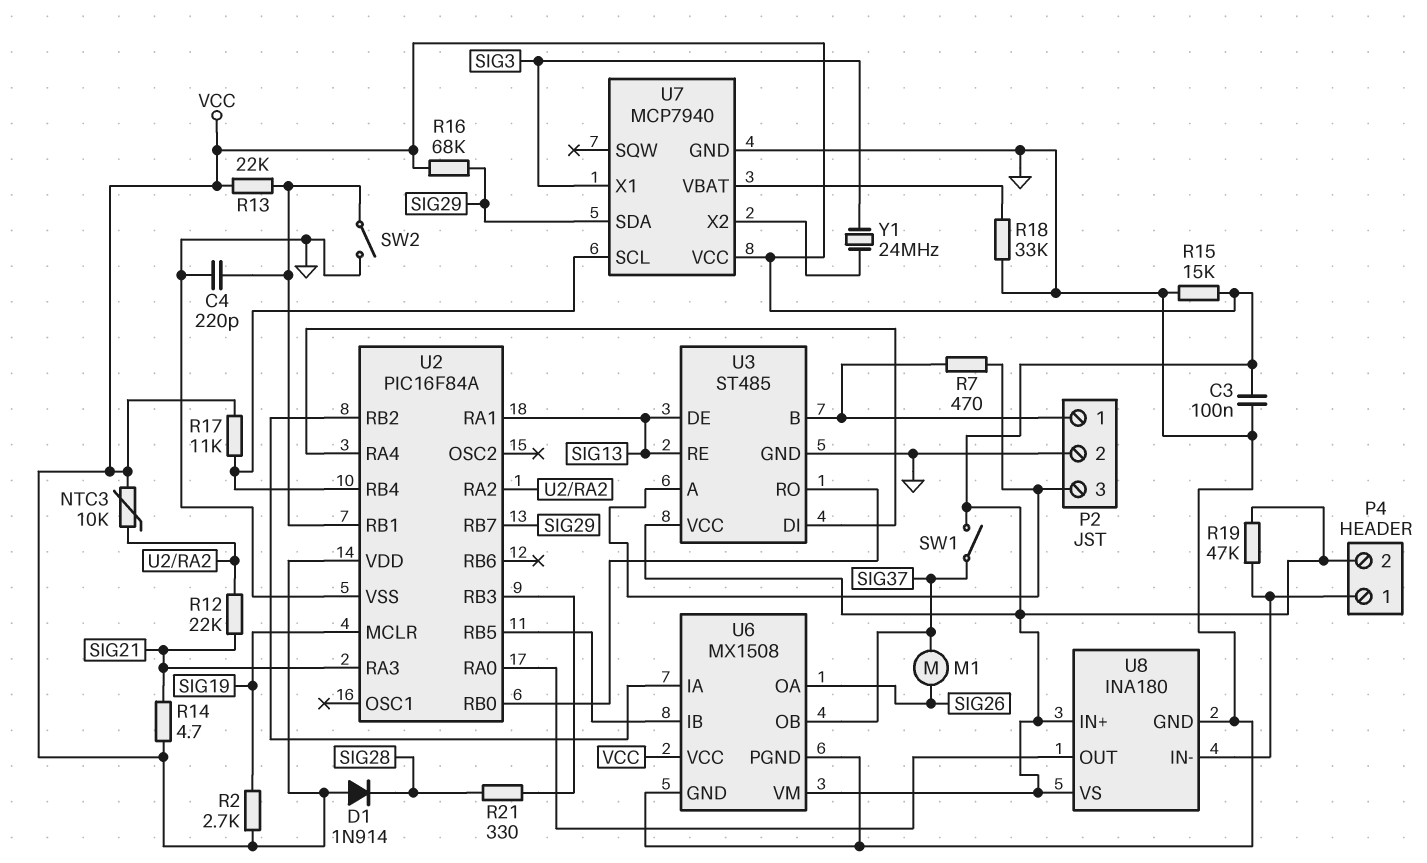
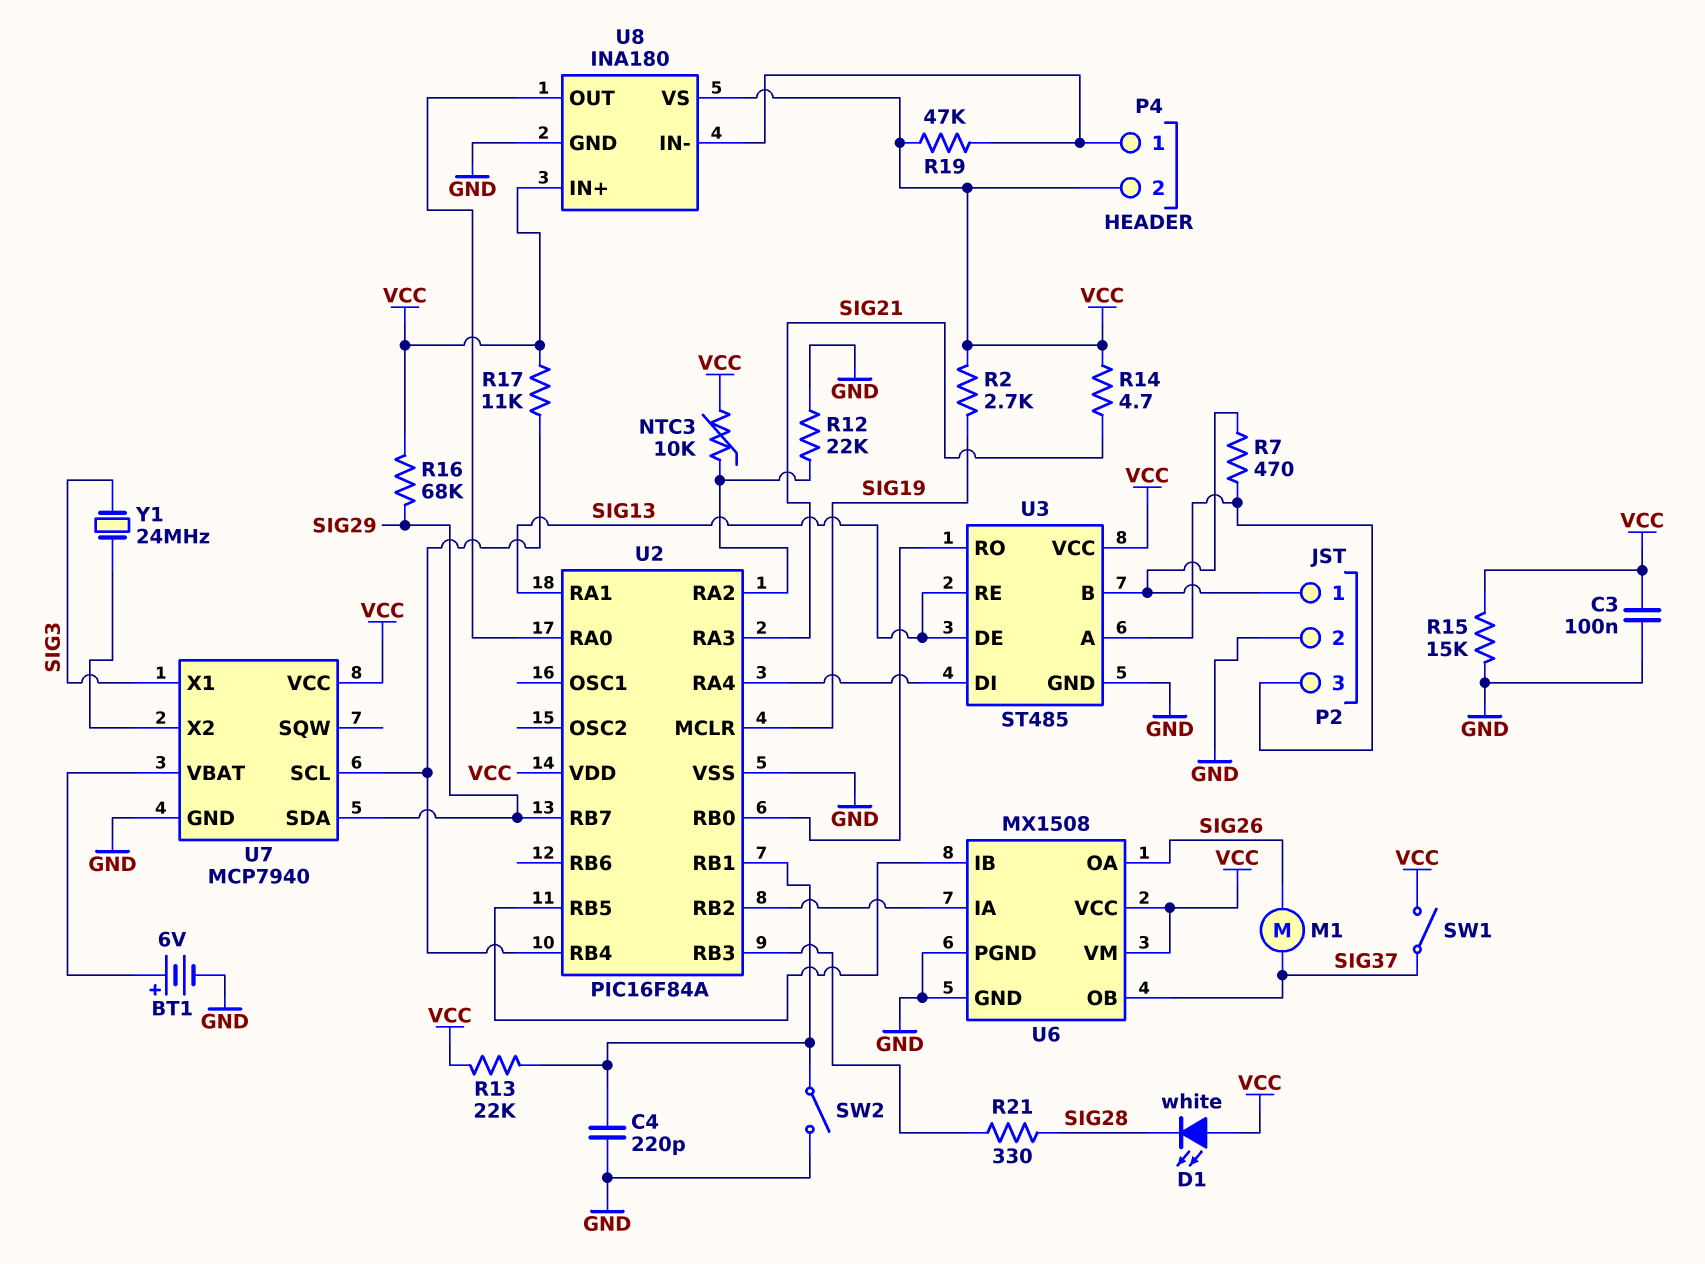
BT1: none -> 6V (plus U7/VBAT, minus GND)
D1: diode 1N914 (A VCC, K SIG28) -> LED white (A VCC, K SIG28)
R12: 22k (SIG21, U2/RA2) -> 22k (GND, U2/RA2)
R18: 33k (GND, U7/VBAT) -> none

